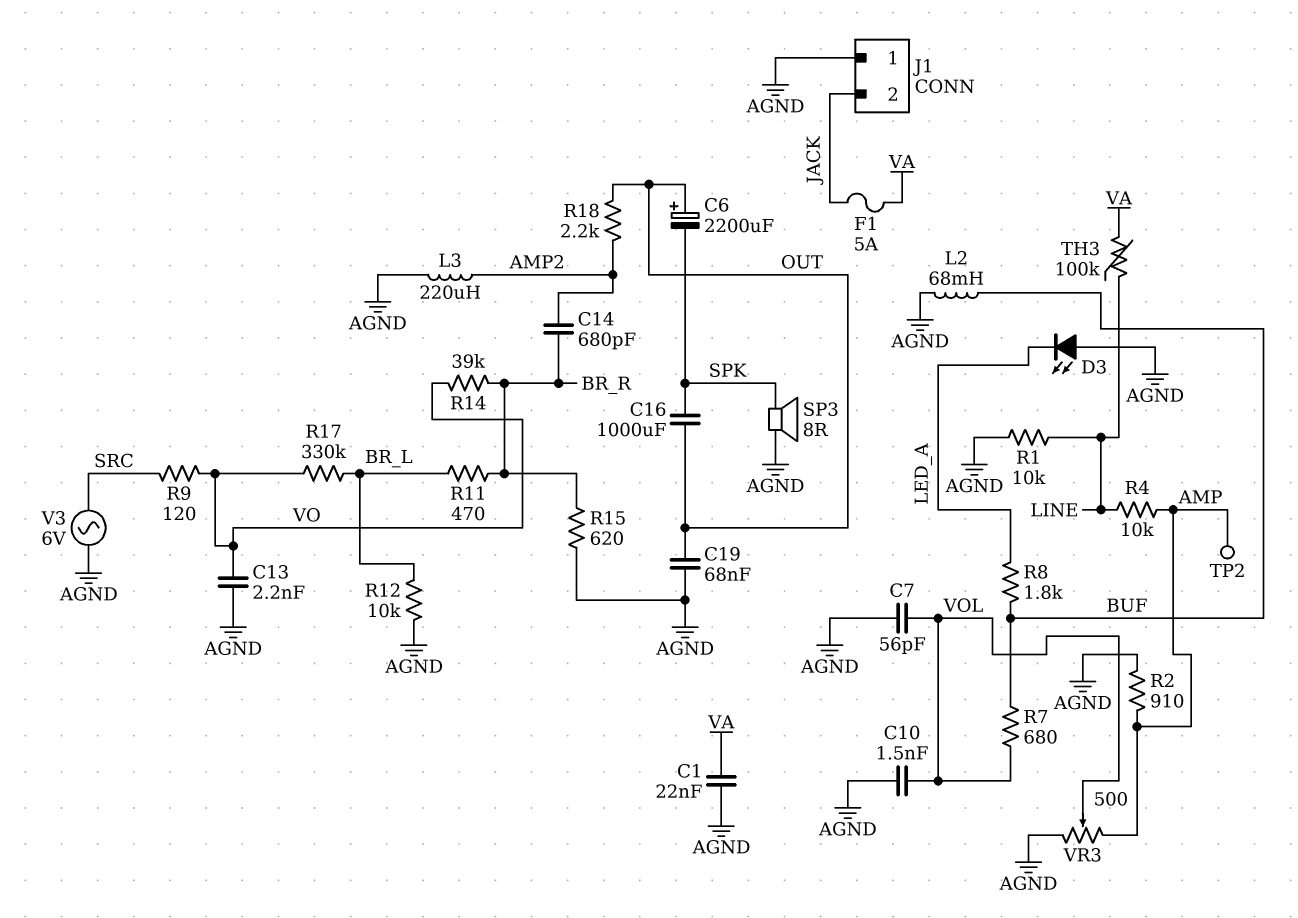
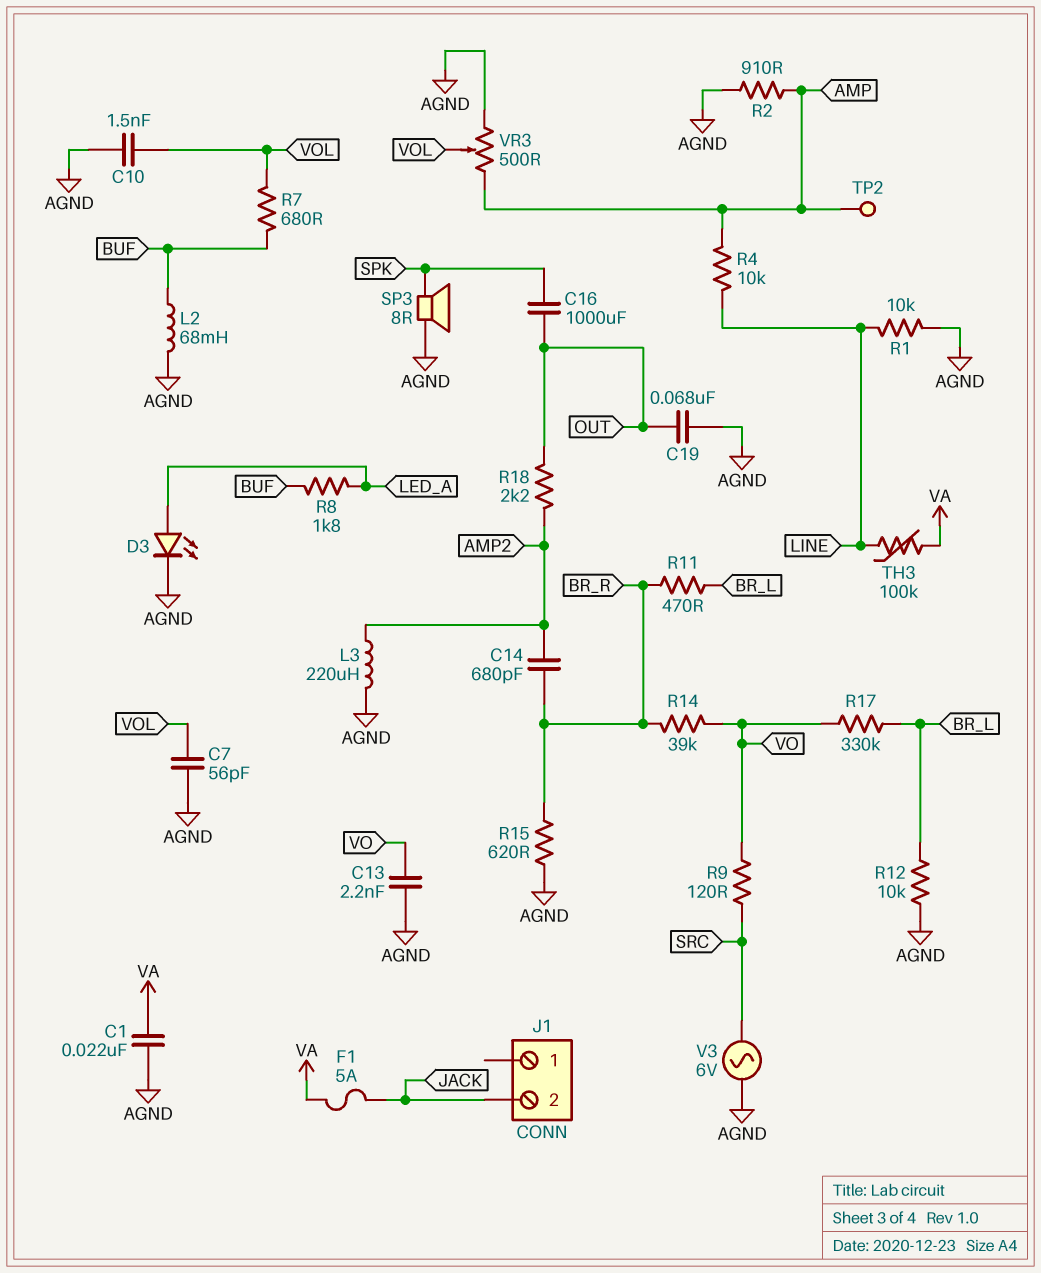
C6: 2200uF (plus OUT, minus SPK) -> none
D3: LED (A AGND, K LED_A) -> LED (A LED_A, K AGND)
J1 pin 1: AGND -> none

